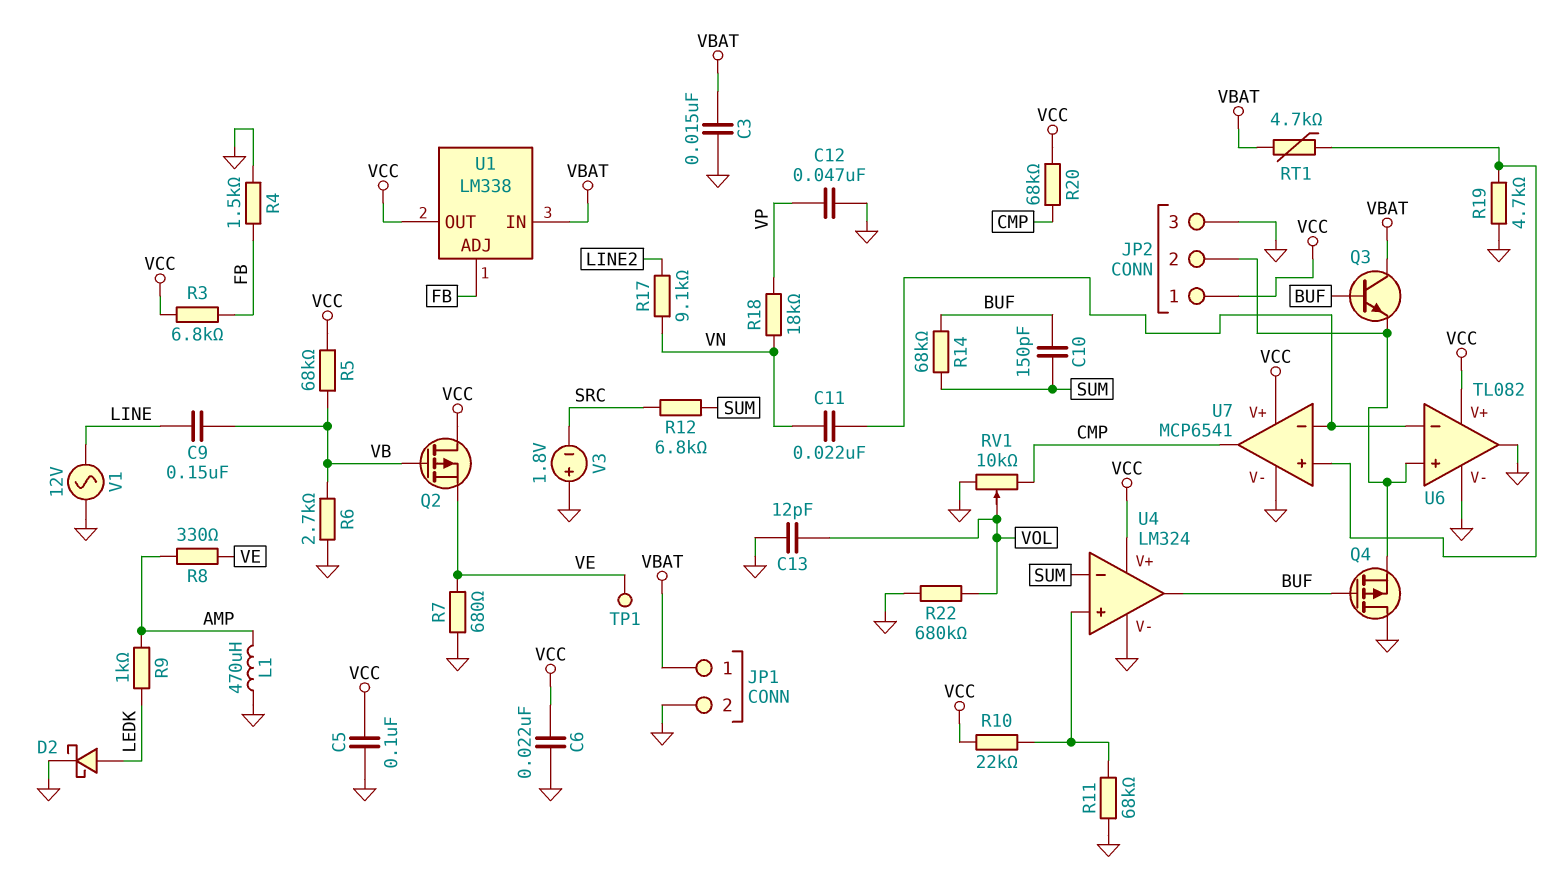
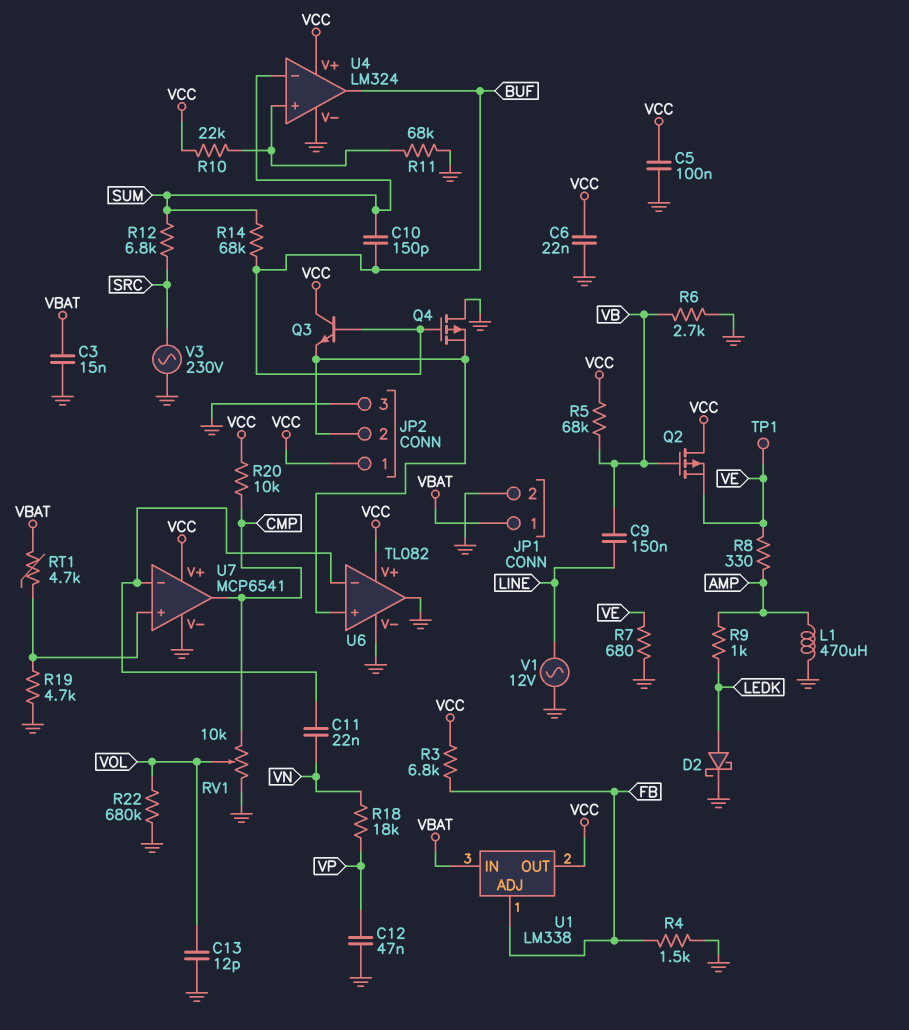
Q3: NPN (B BUF, C VBAT, E JP2/2) -> NPN (B BUF, C VCC, E JP2/2)
R17: 9.1k (LINE2, VN) -> none
R20: 68k (CMP, VCC) -> 10k (CMP, VCC)
V3: 1.8V (plus GND, minus SRC) -> AC 230V (GND, SRC)

